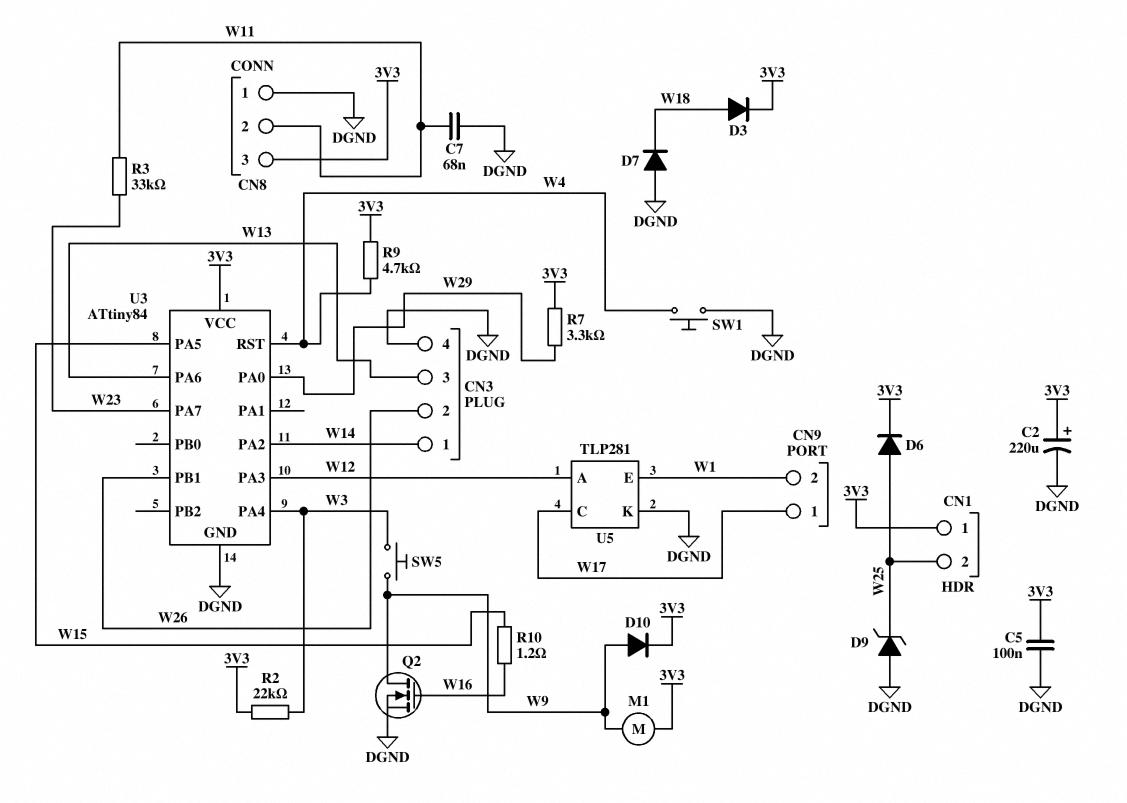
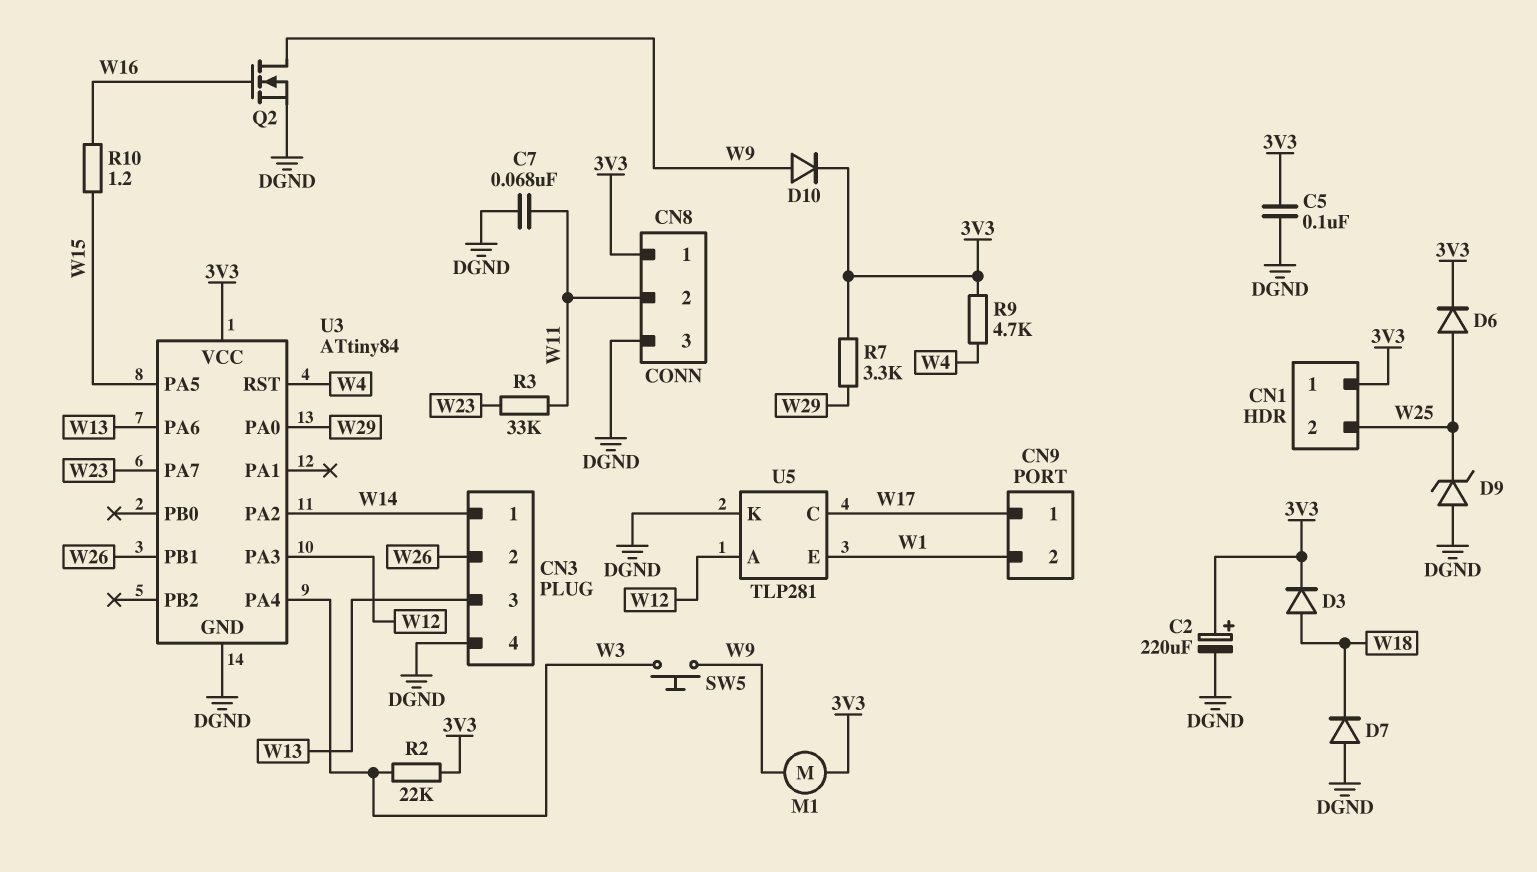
CN8 pin 1: DGND -> 3V3
CN8 pin 3: 3V3 -> DGND
SW1: button (DGND, W4) -> none

